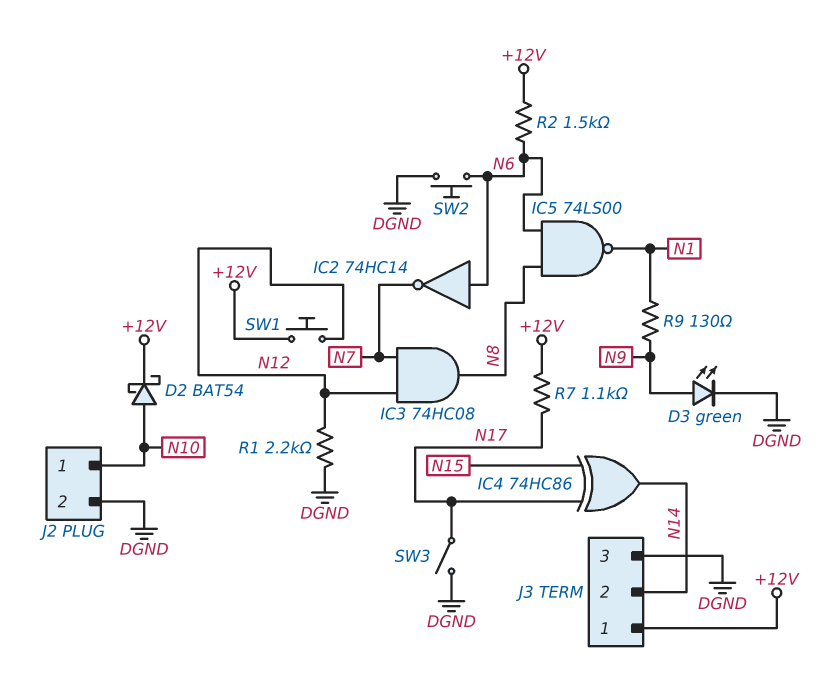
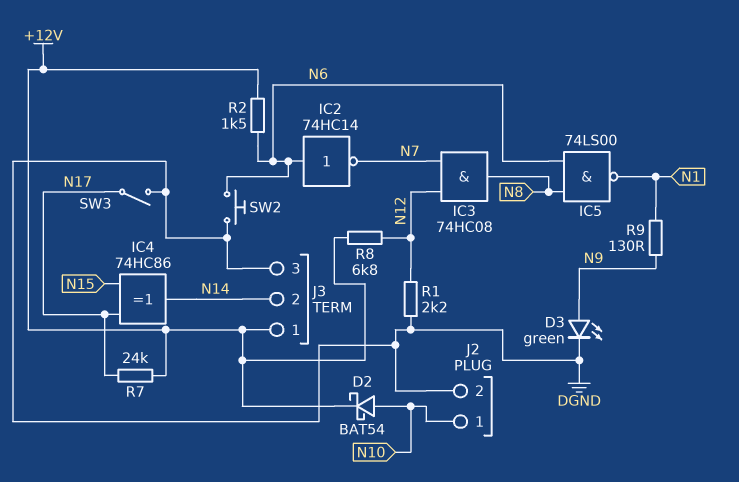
R7: 1.1k (+12V, N17) -> 24k (+12V, N17)
R8: none -> 6.8k (+12V, N12)
SW1: button (+12V, N12) -> none

